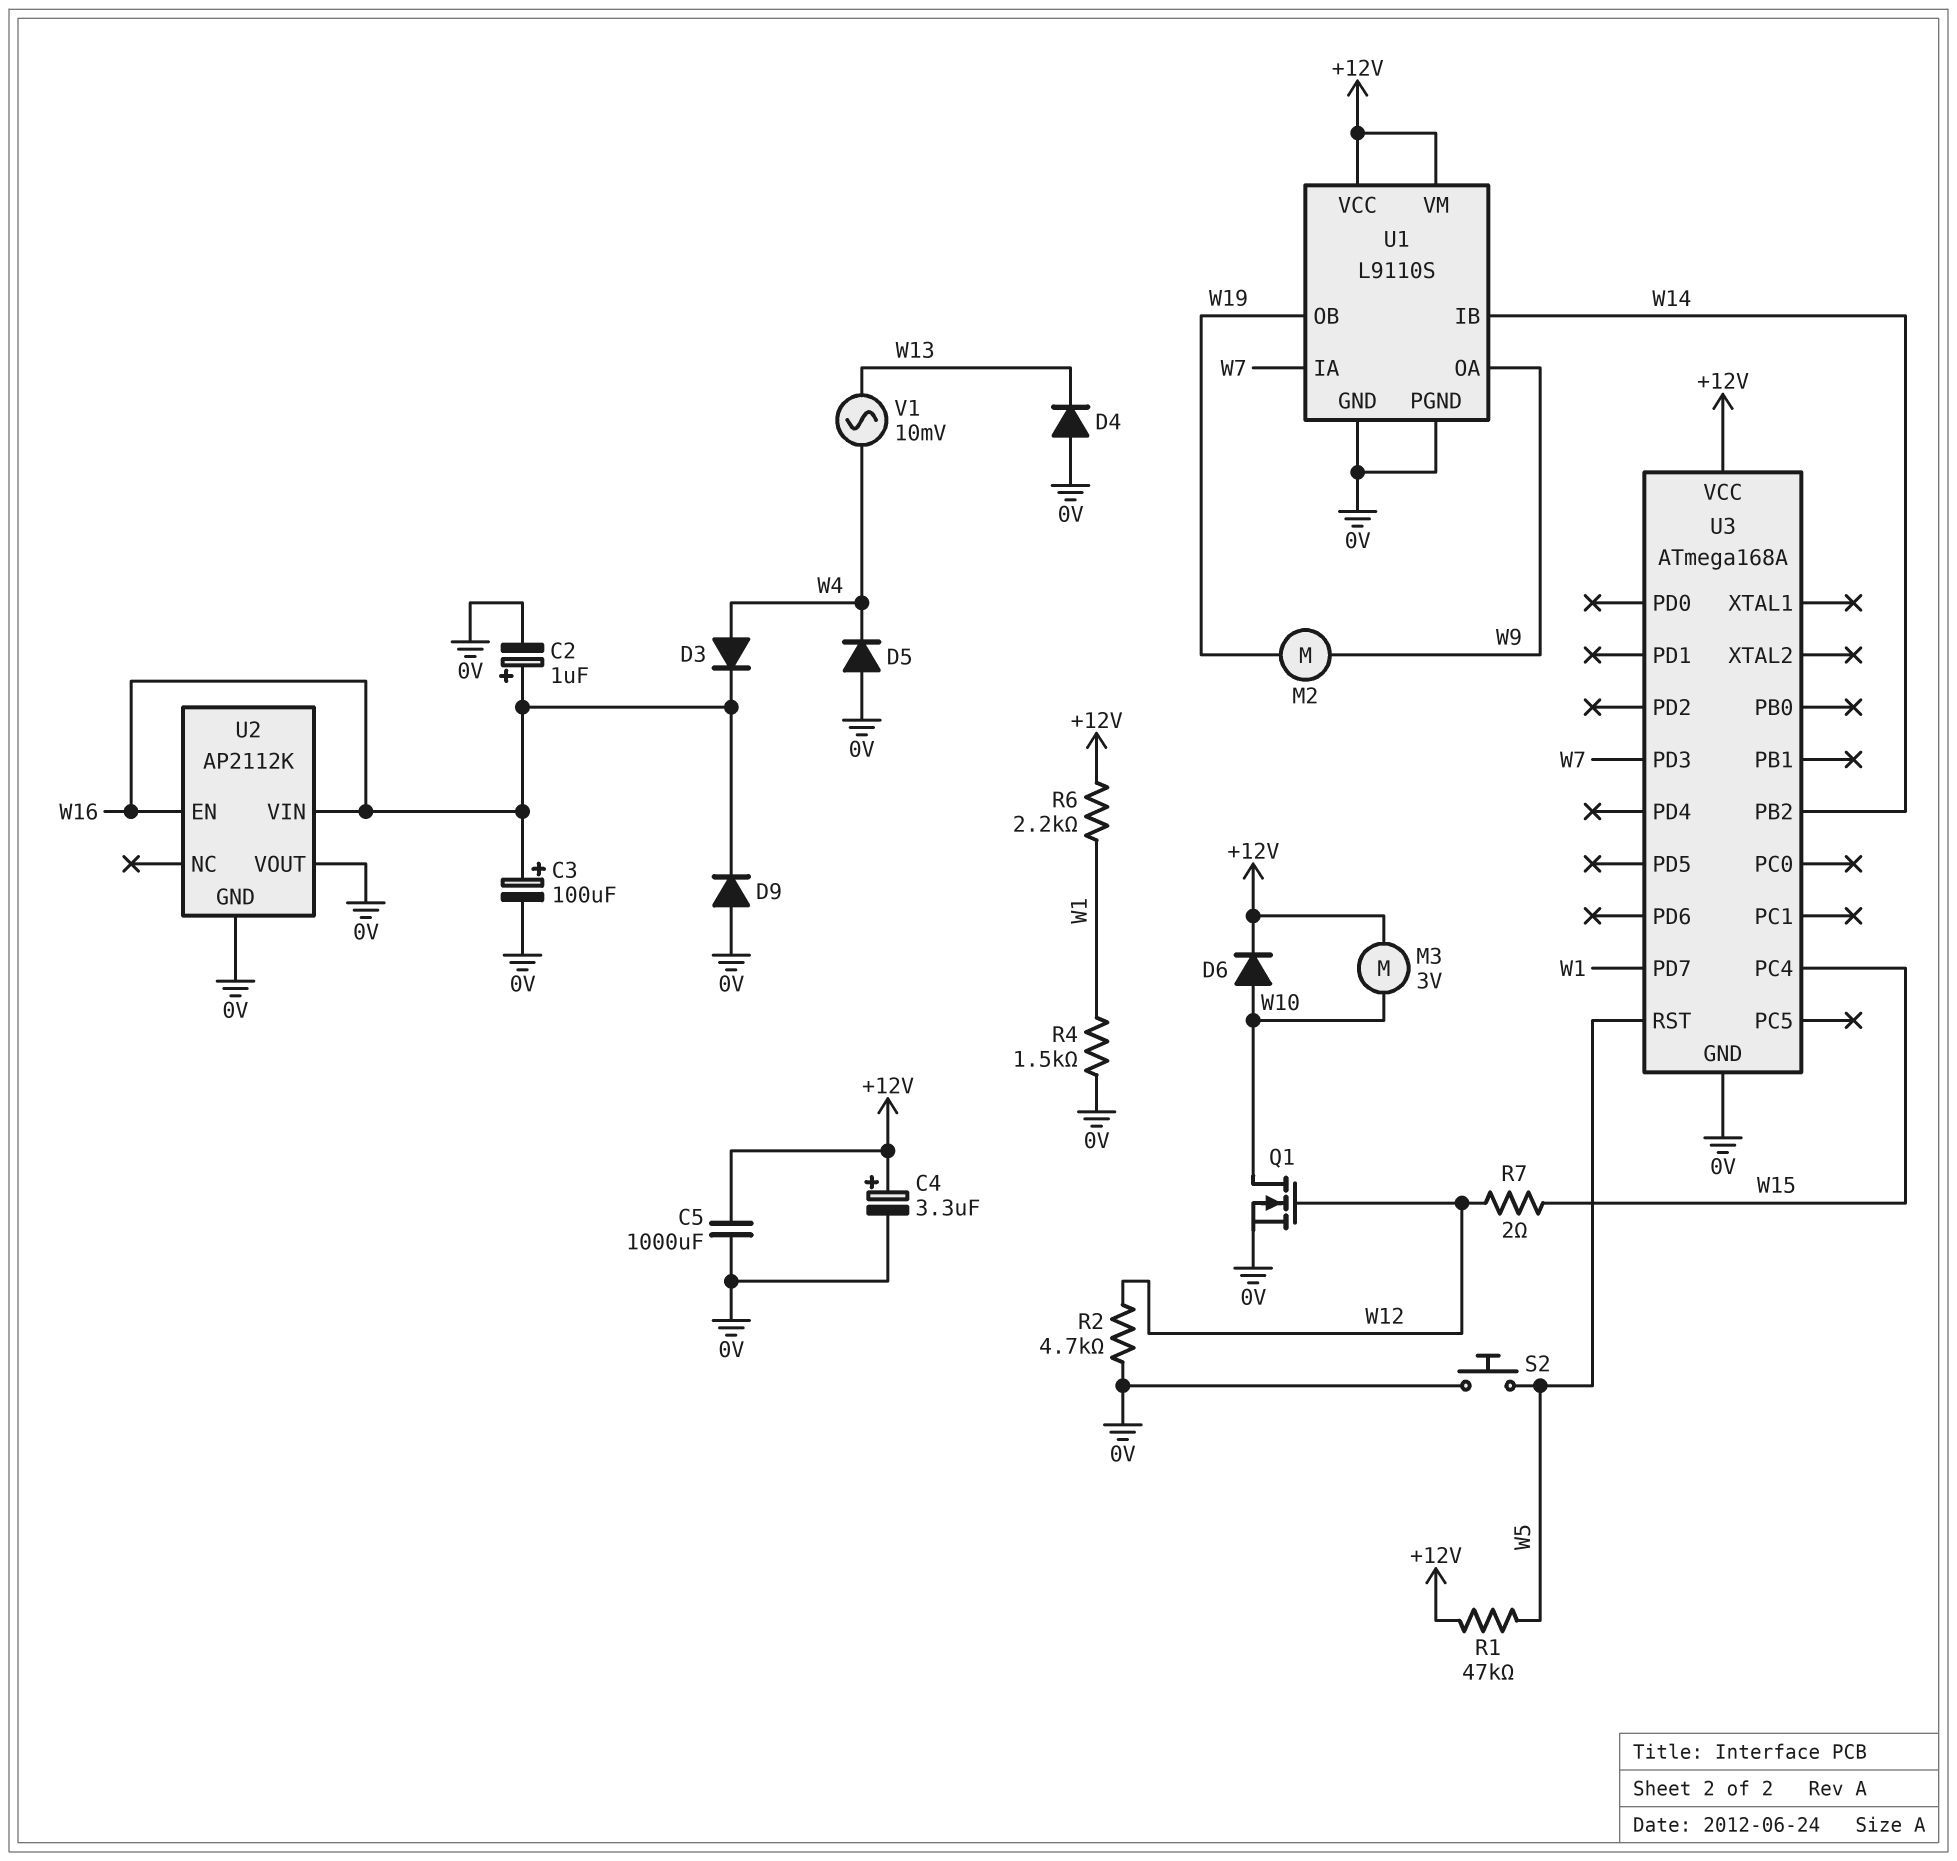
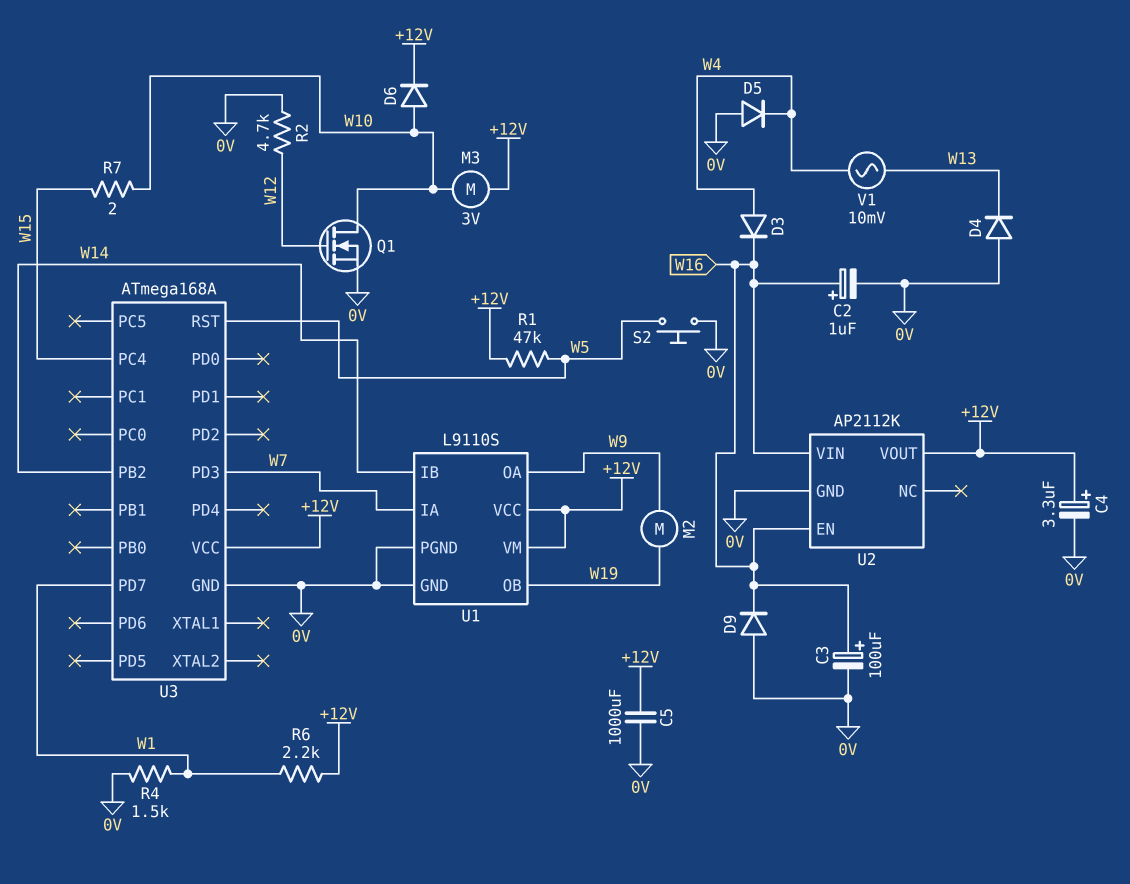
R7: 2 (W12, W15) -> 2 (W10, W15)
U2 pin VOUT: 0V -> +12V

